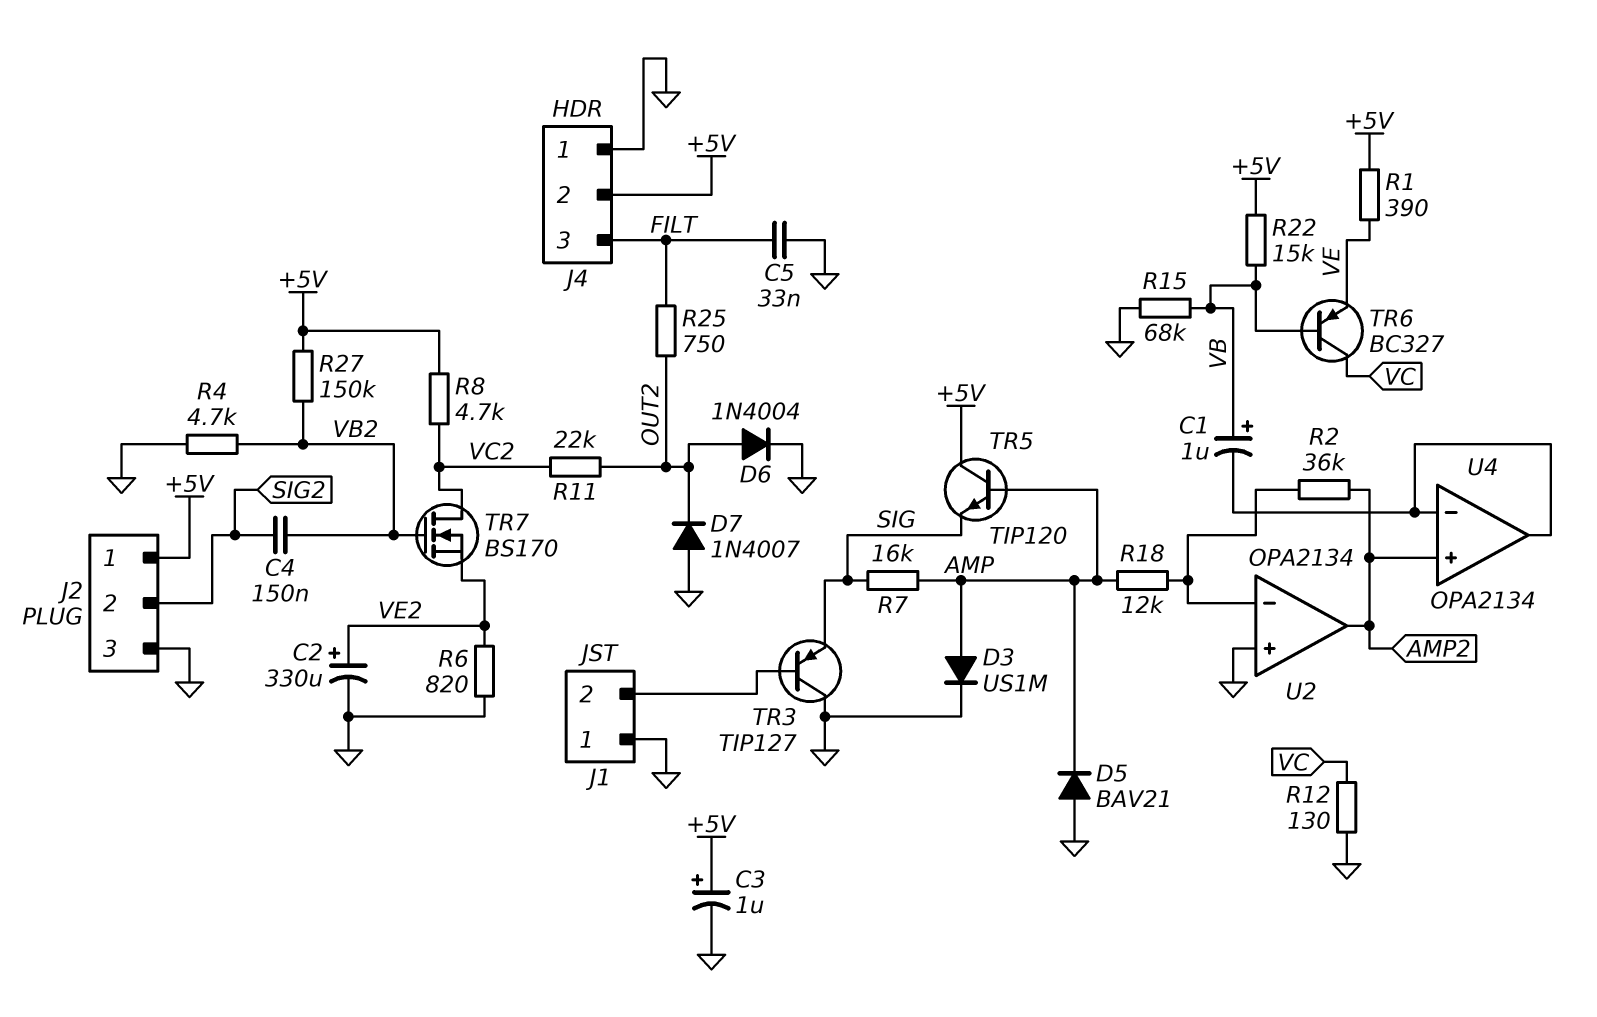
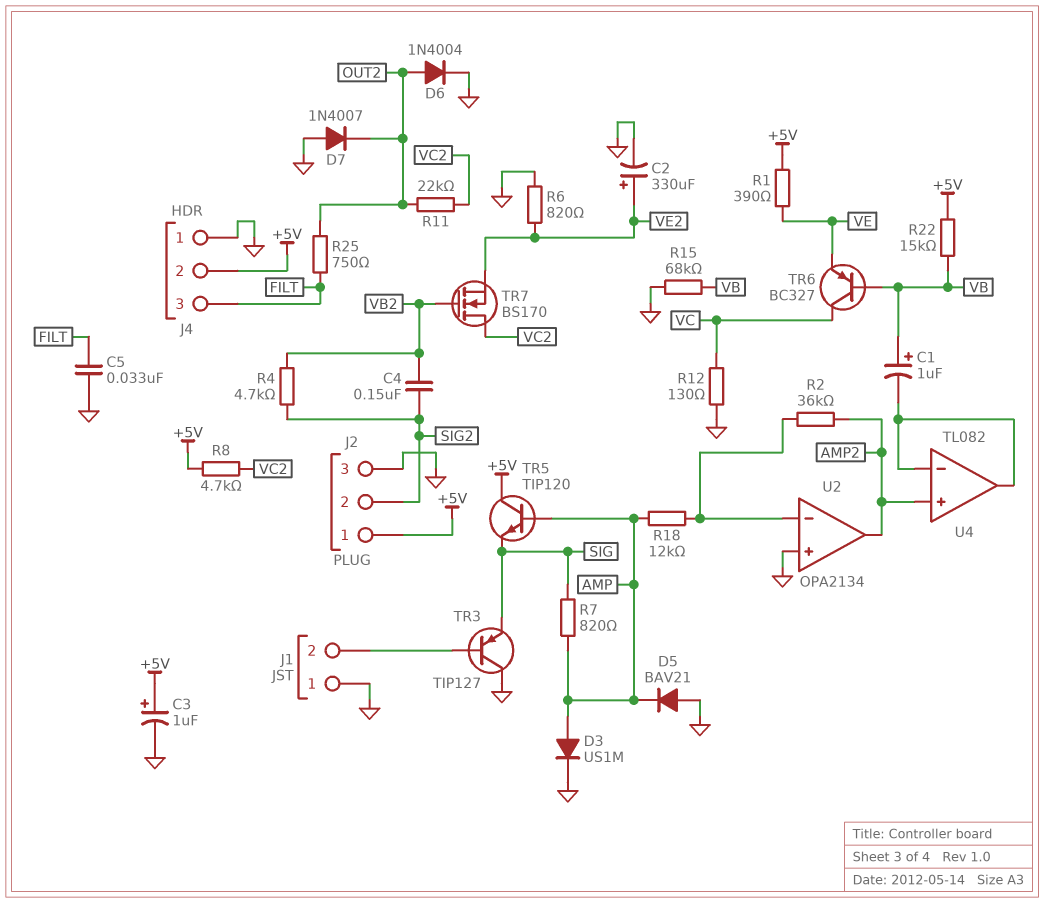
R4: 4.7k (GND, VB2) -> 4.7k (SIG2, VB2)
R7: 16k (AMP, SIG) -> 820 (AMP, SIG)
R27: 150k (+5V, VB2) -> none
U4: OPA2134 -> TL082

